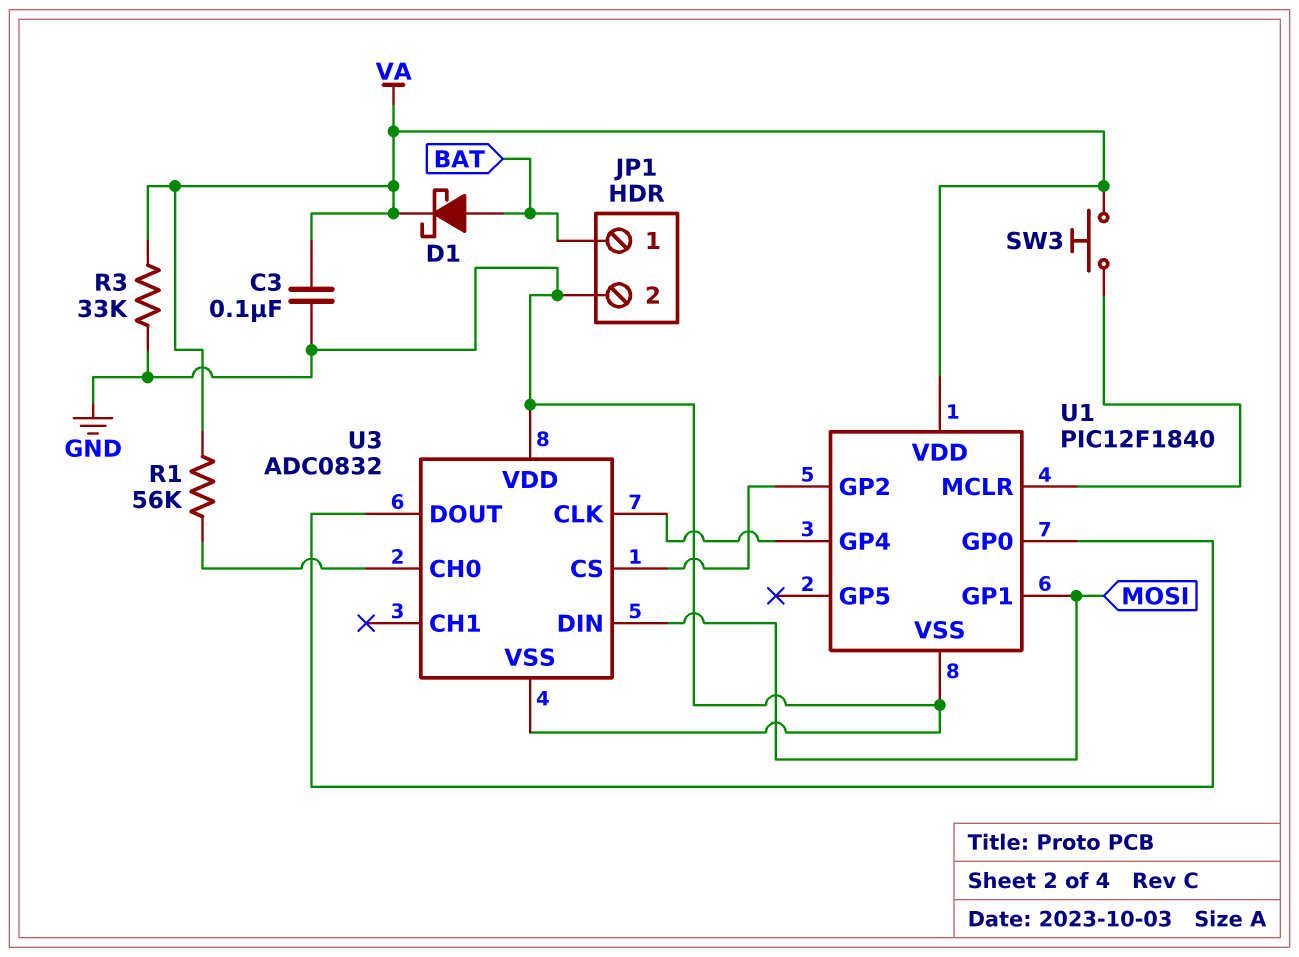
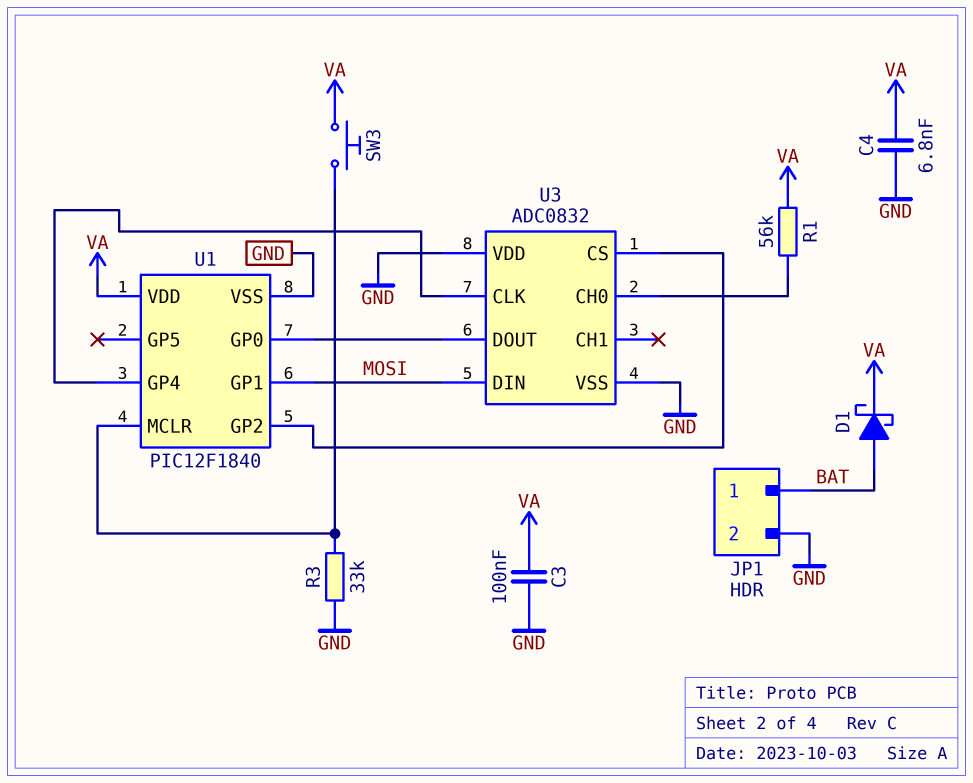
C4: none -> 6.8nF (GND, VA)
R3: 33k (GND, VA) -> 33k (GND, U1/MCLR)

